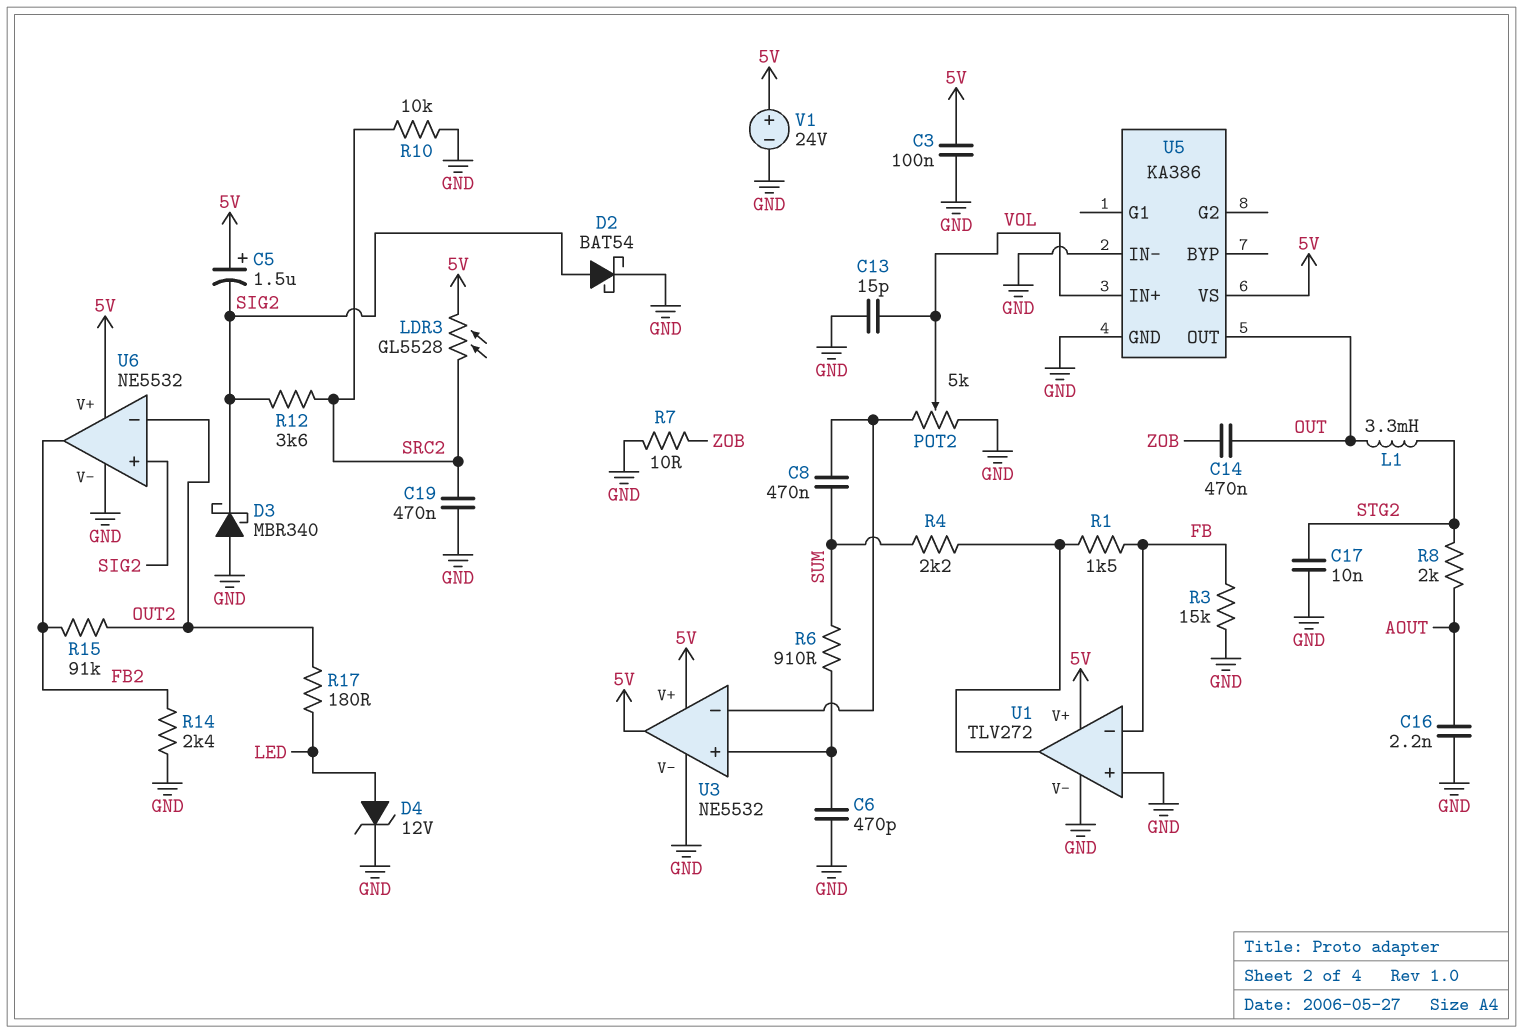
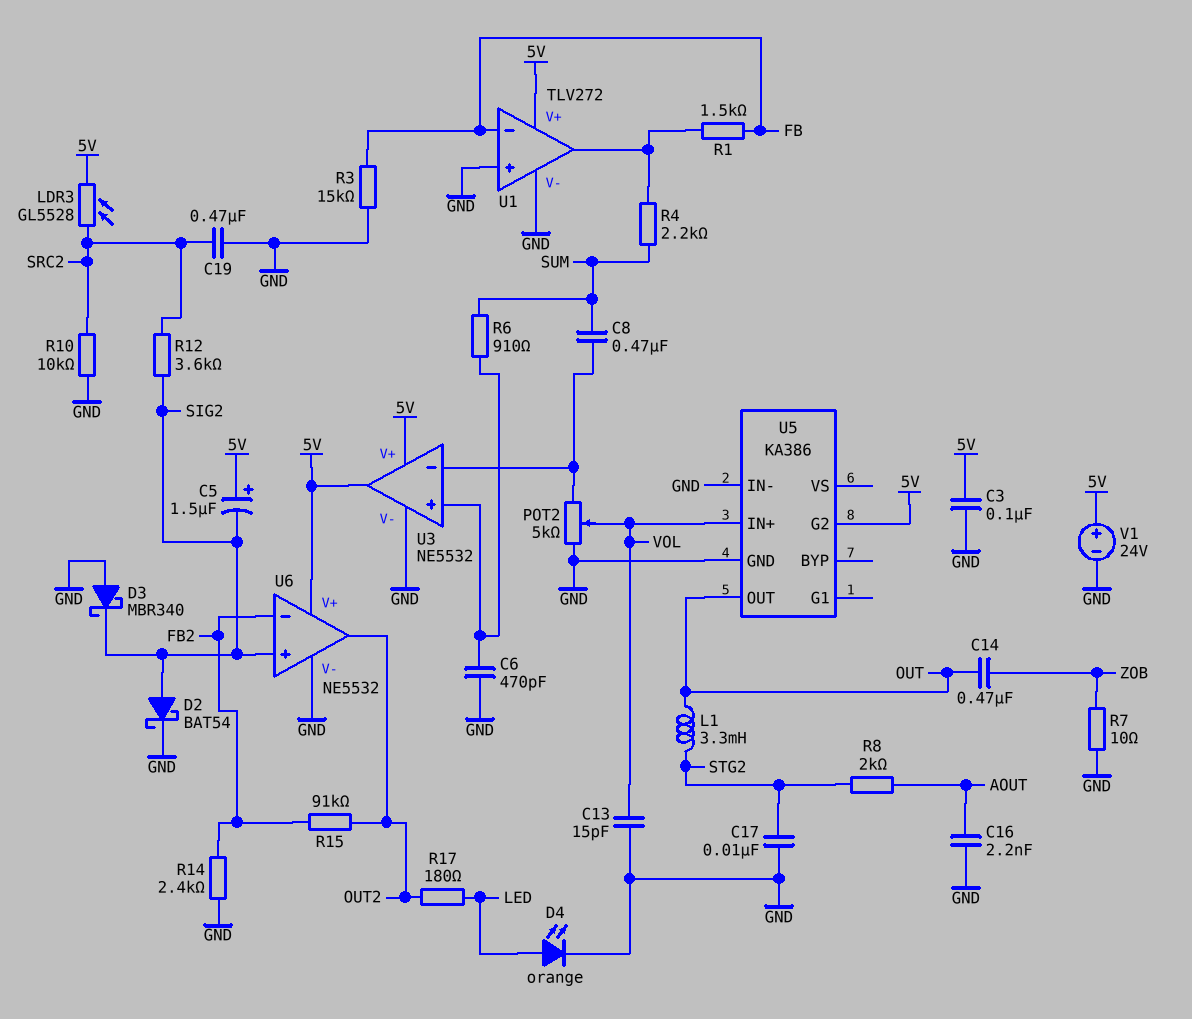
D4: zener 12V (A LED, K GND) -> LED orange (A LED, K GND)
U5 pin G2: none -> 5V
U5 pin VS: 5V -> none
U6 pin in-: OUT2 -> FB2
U6 pin out: FB2 -> OUT2

